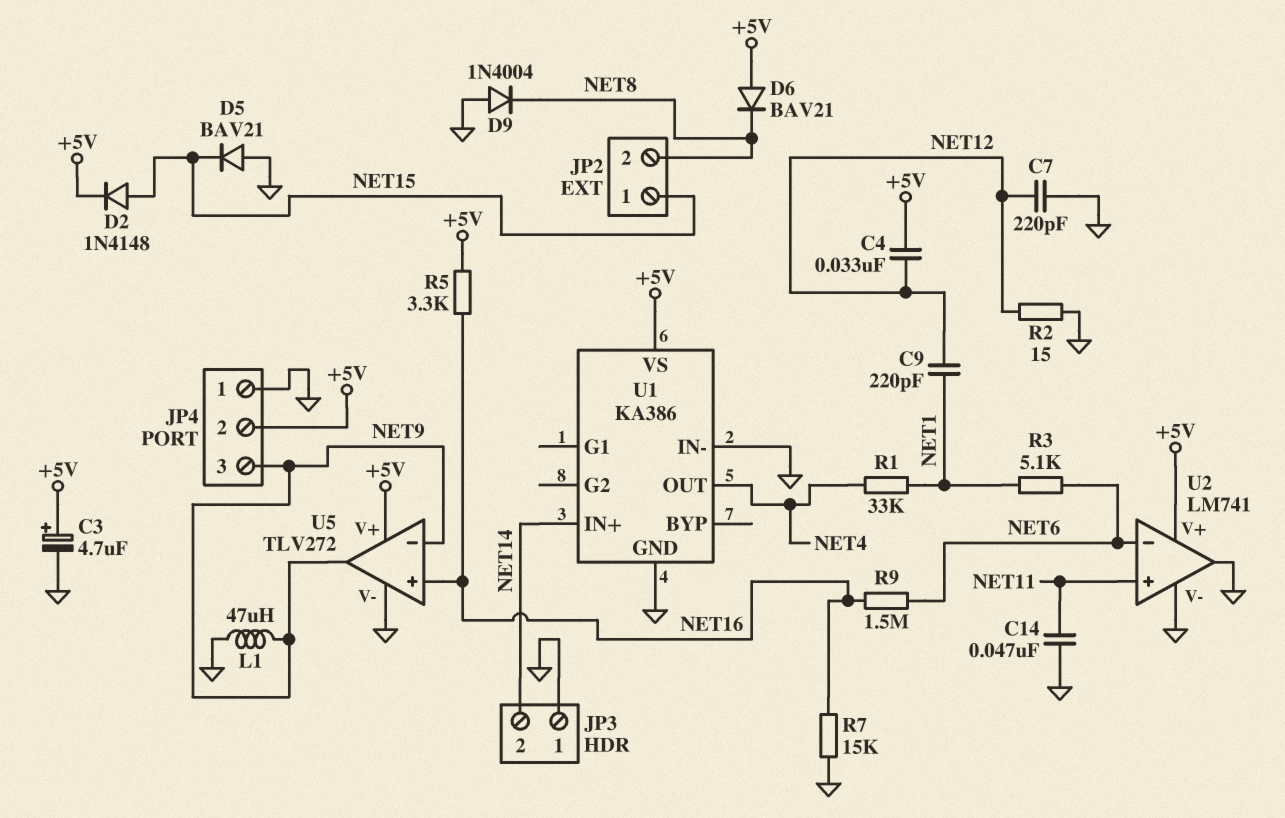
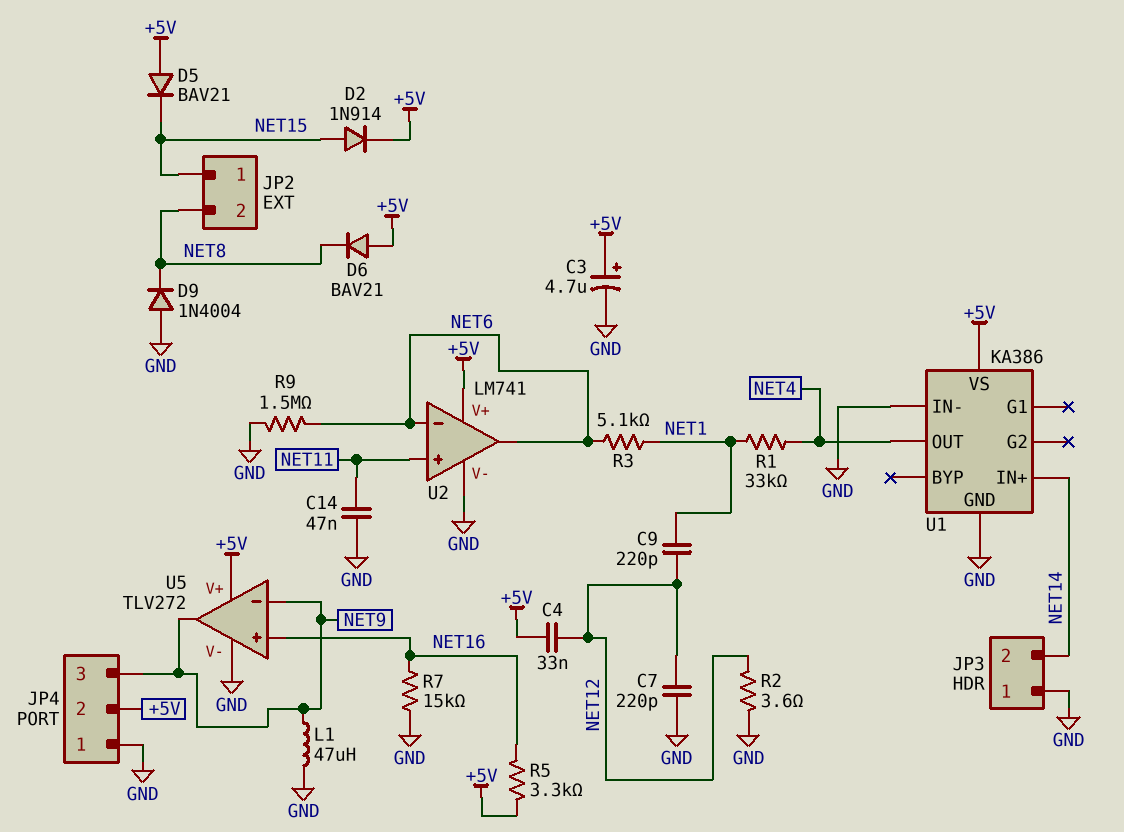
D2: diode 1N4148 (A NET15, K +5V) -> diode 1N914 (A NET15, K +5V)
D5: diode BAV21 (A GND, K NET15) -> diode BAV21 (A +5V, K NET15)
R2: 15 (GND, NET12) -> 3.6 (GND, NET12)
R9: 1.5M (NET6, NET16) -> 1.5M (GND, NET6)
U2 pin out: GND -> NET6

